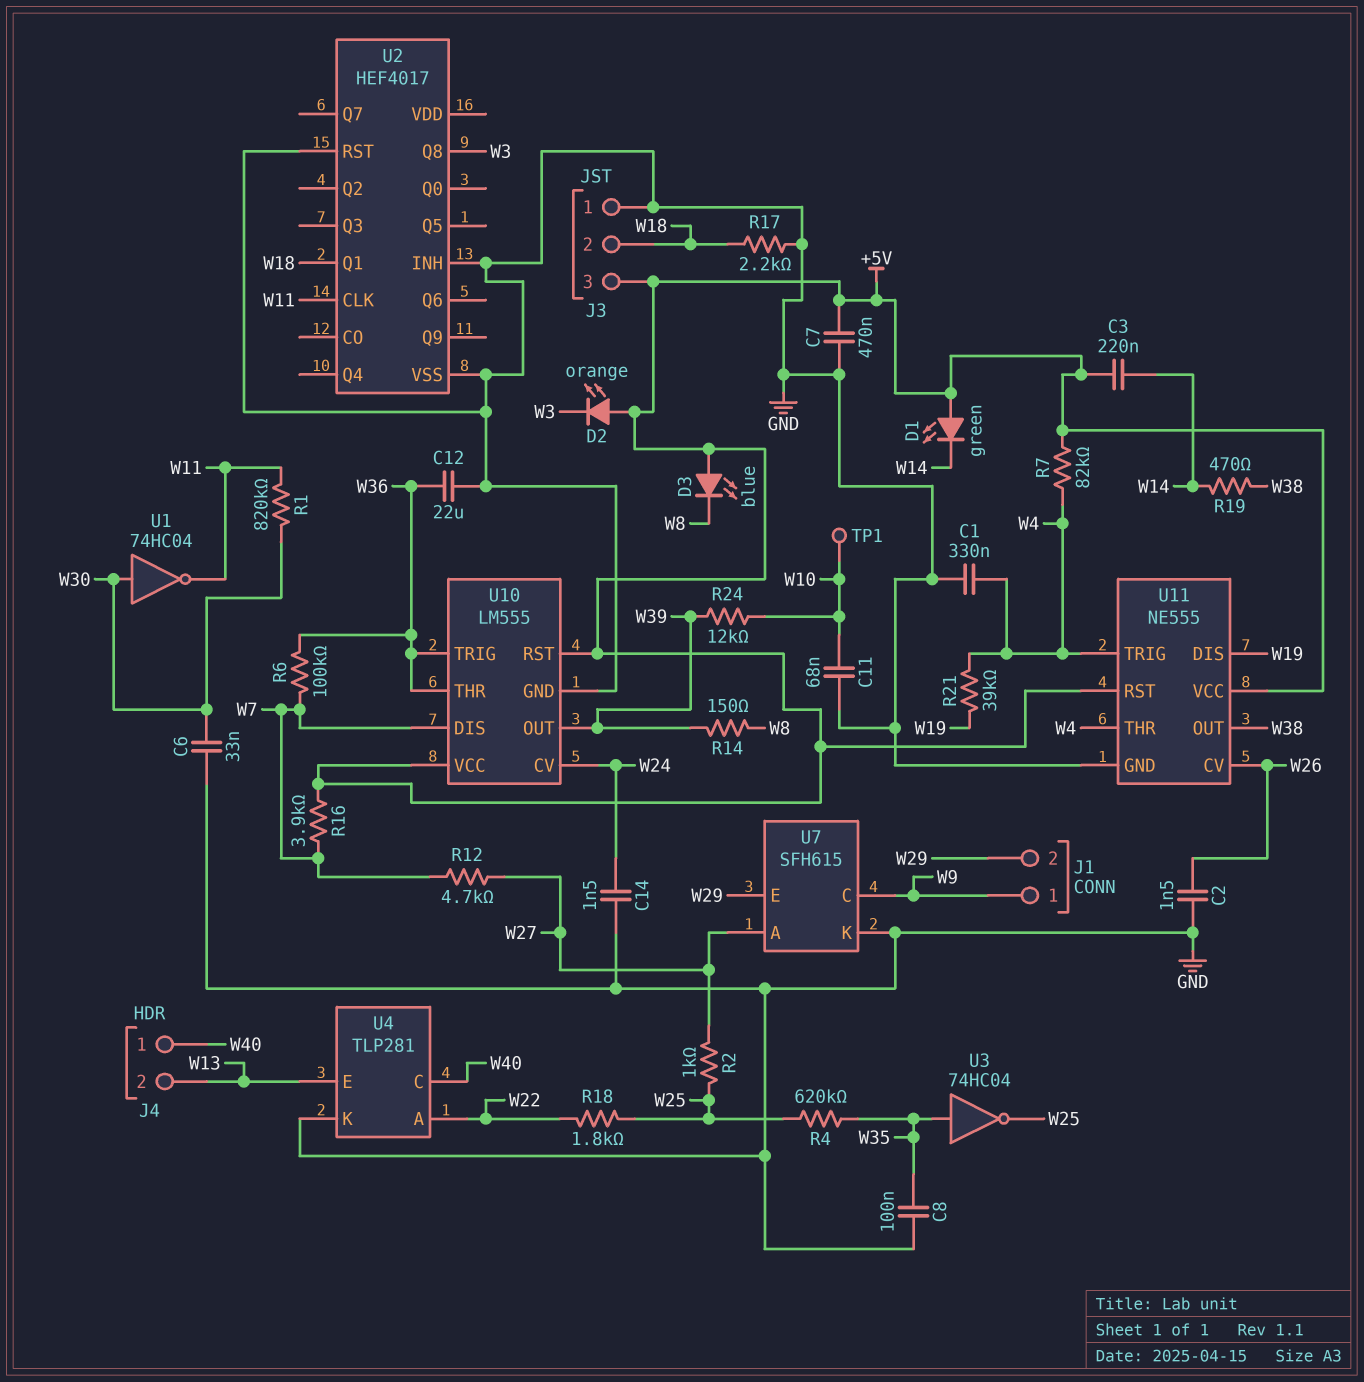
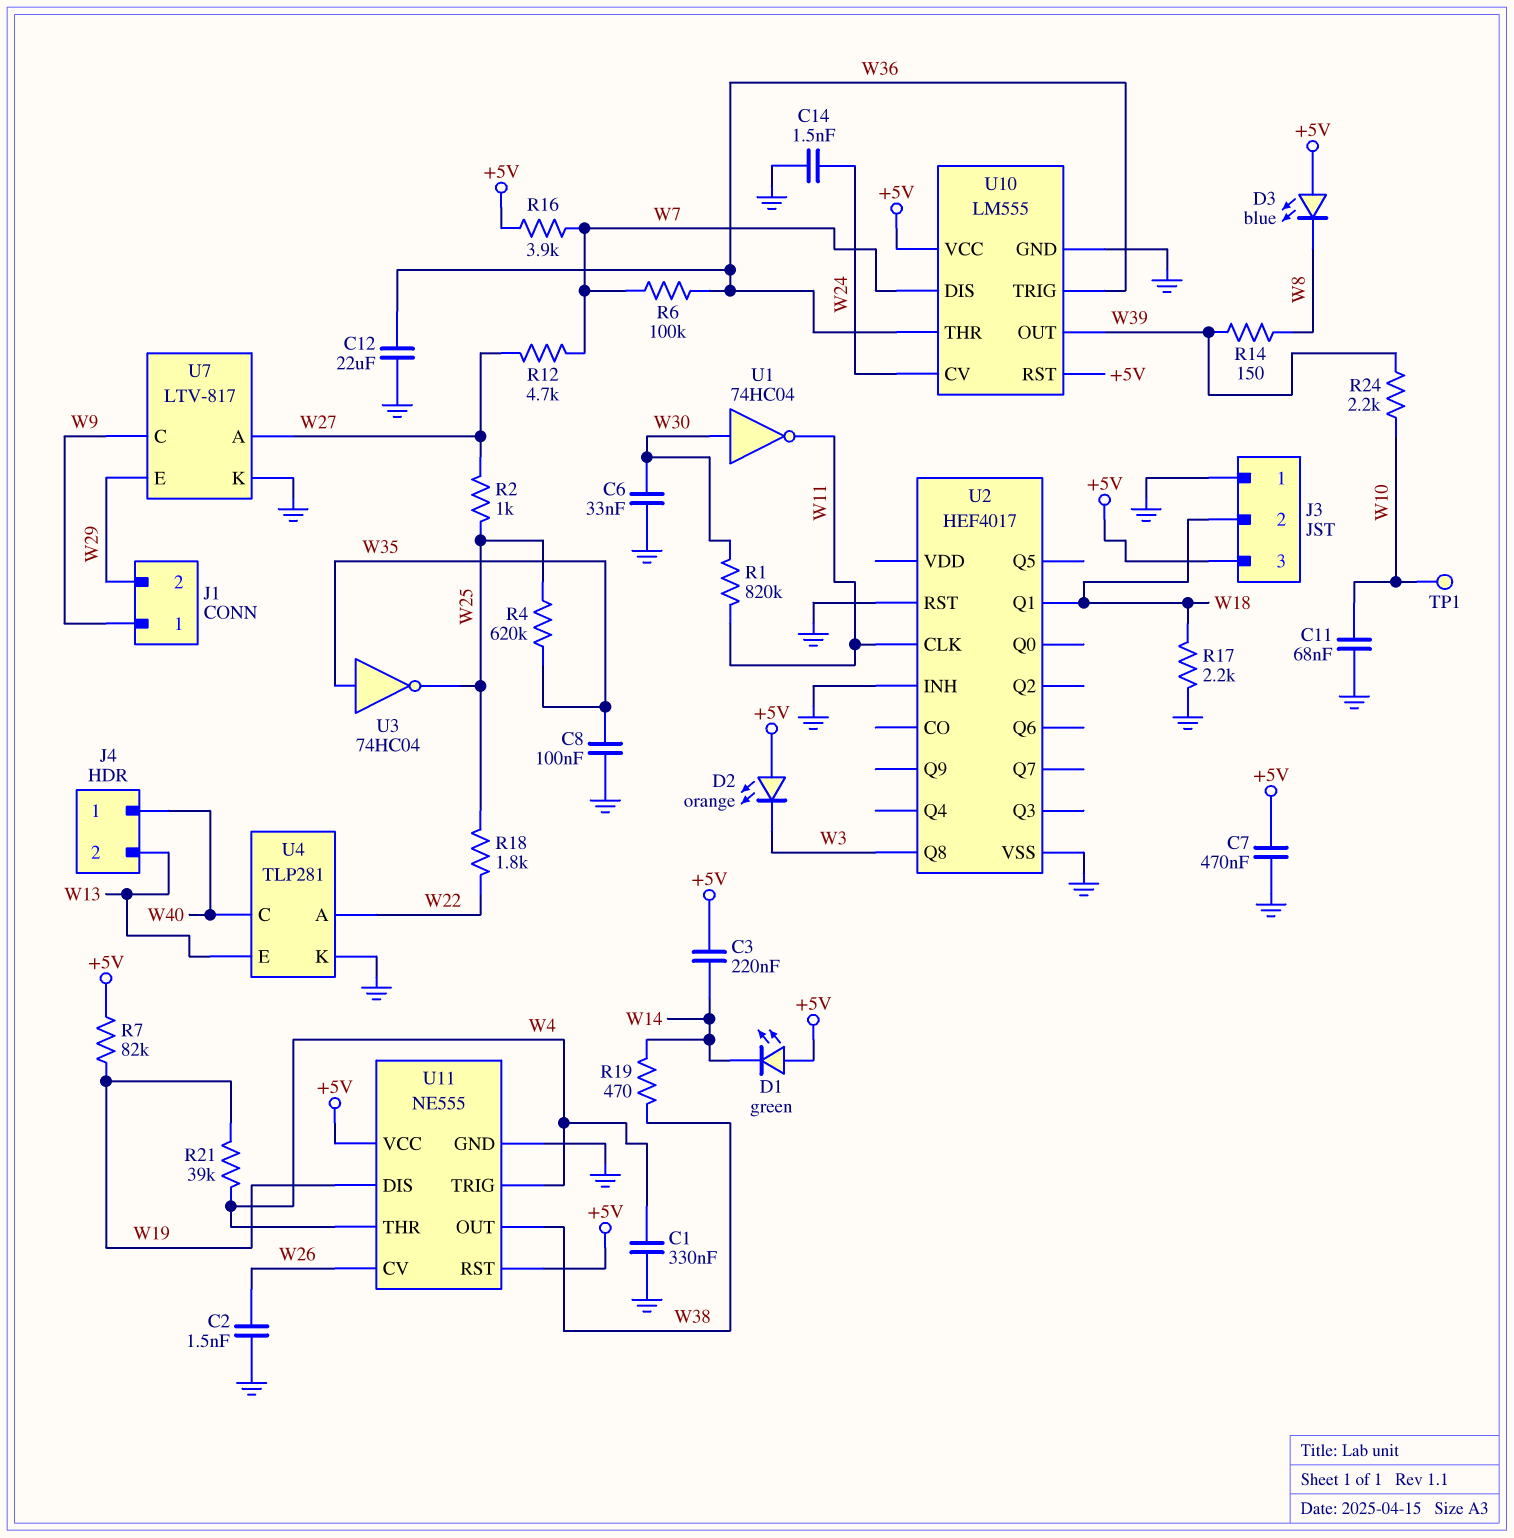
R7: 82k (+5V, W4) -> 82k (+5V, W19)
R24: 12k (W10, W39) -> 2.2k (W10, W39)
U7: SFH615 -> LTV-817

